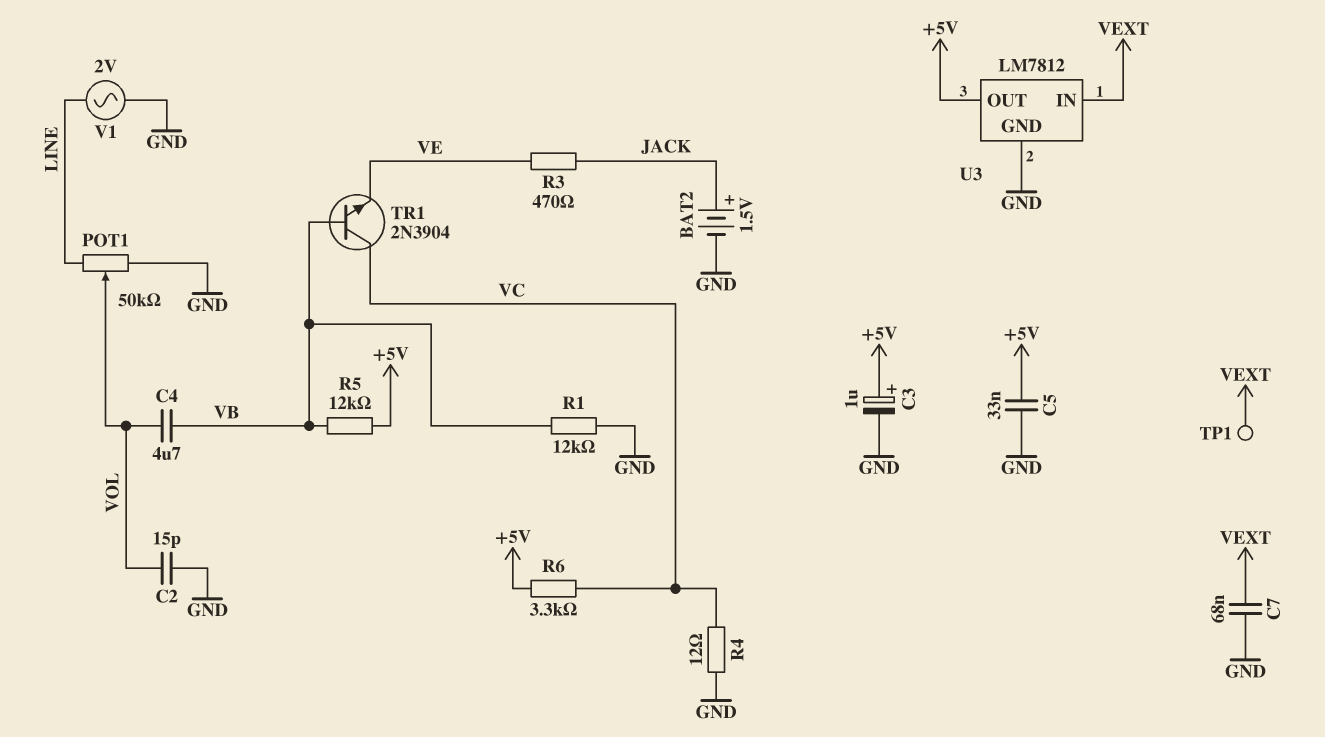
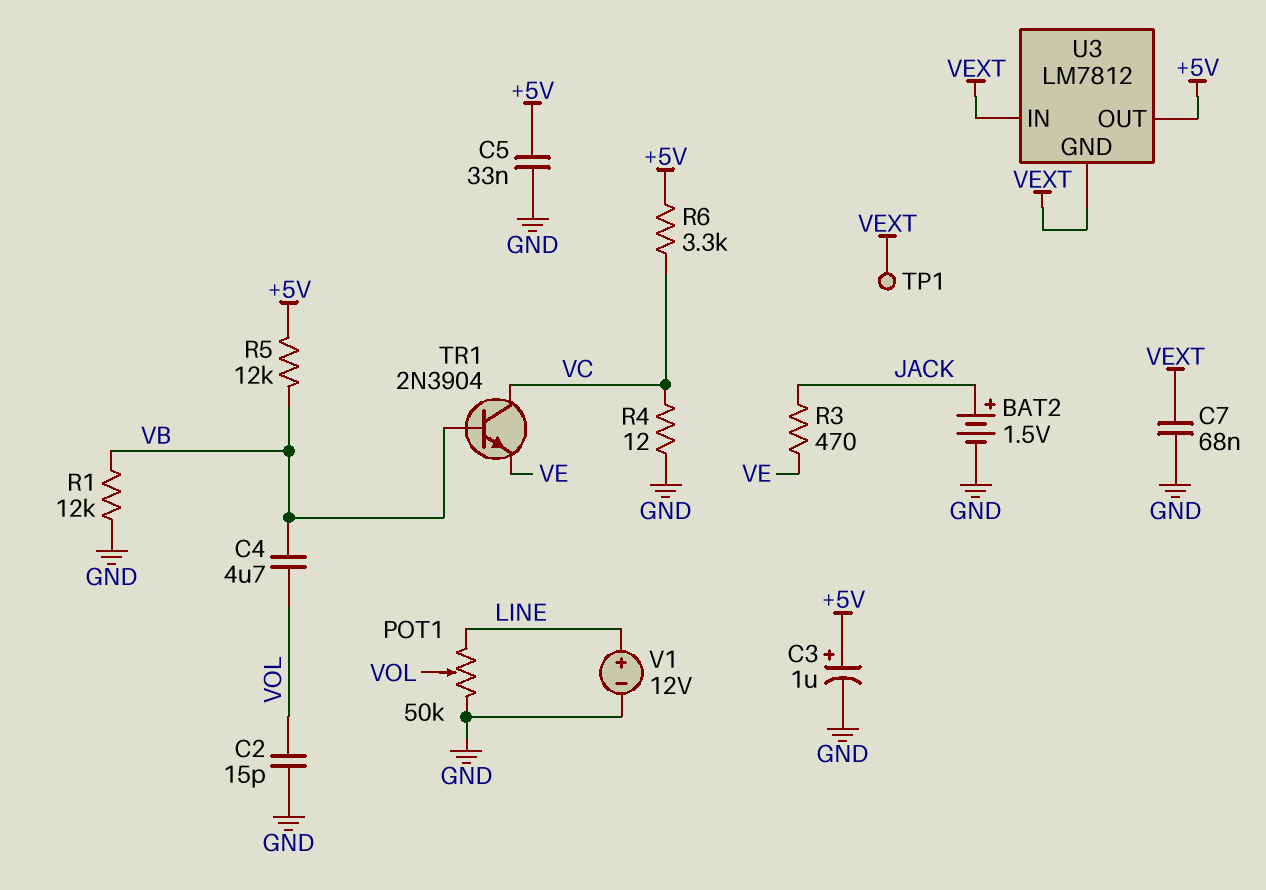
U3 pin GND: GND -> VEXT
V1: AC 2V (GND, LINE) -> 12V (plus LINE, minus GND)

